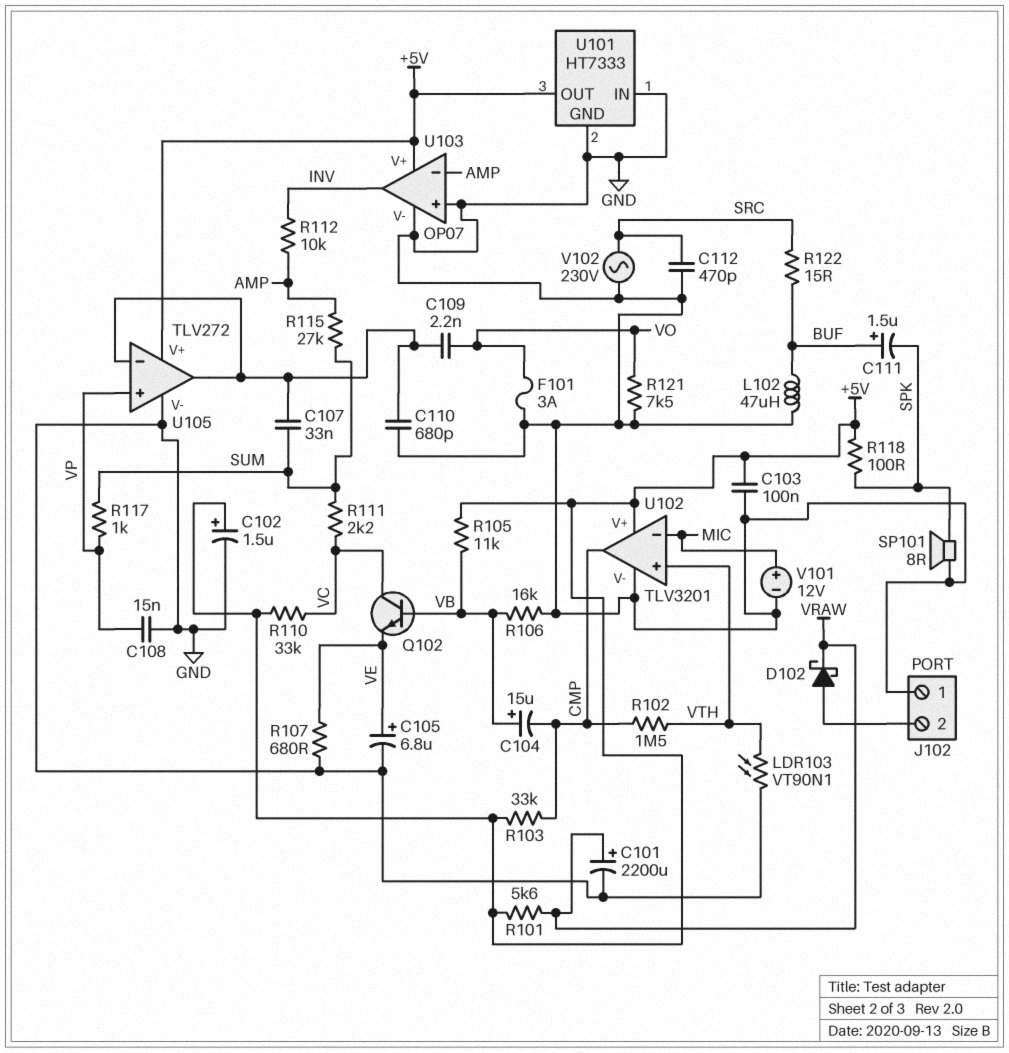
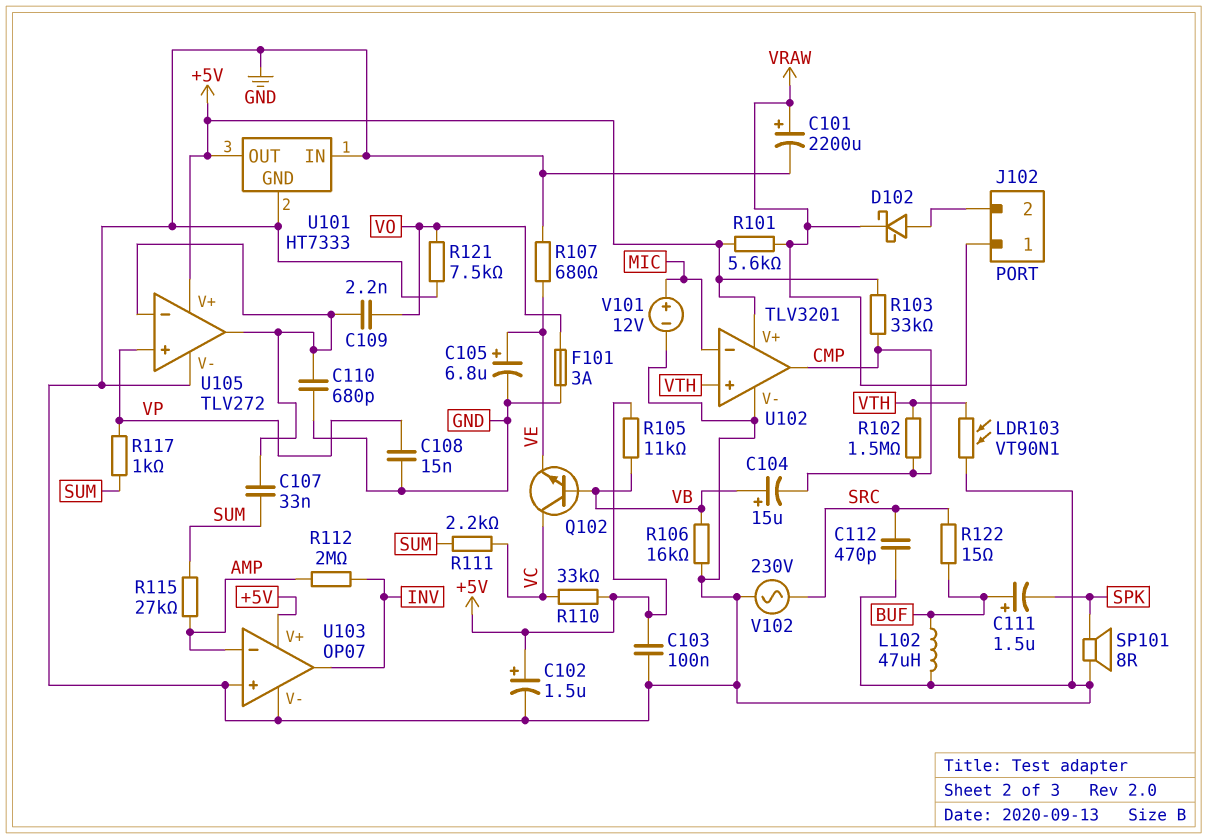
J102 pin 1: GND -> VRAW
R112: 10k (AMP, INV) -> 2M (AMP, INV)
R118: 100 (+5V, SPK) -> none

